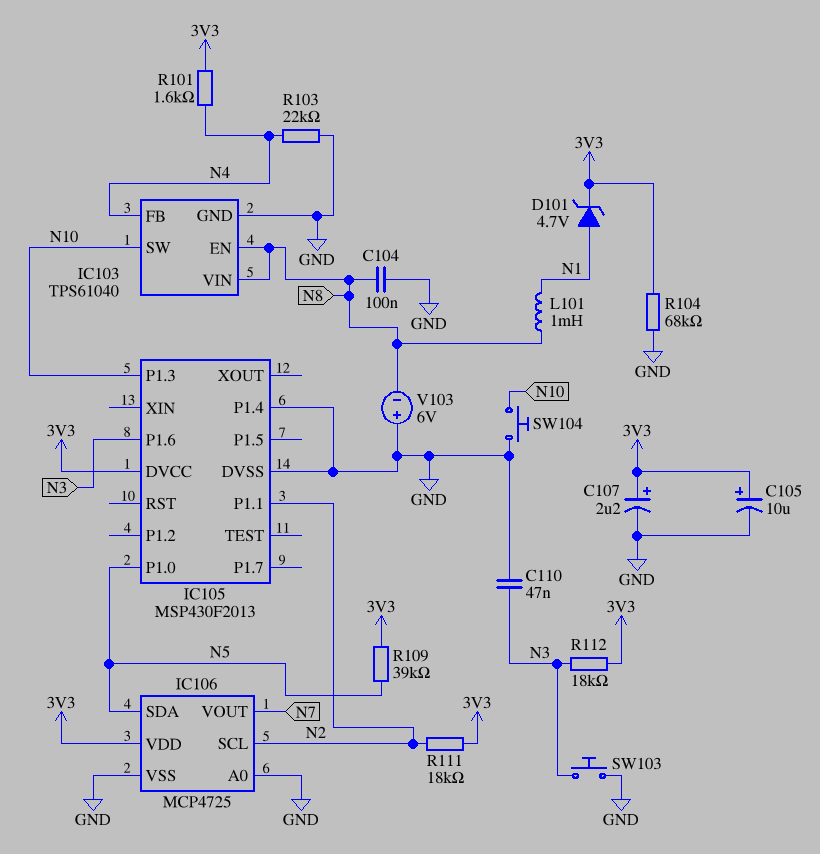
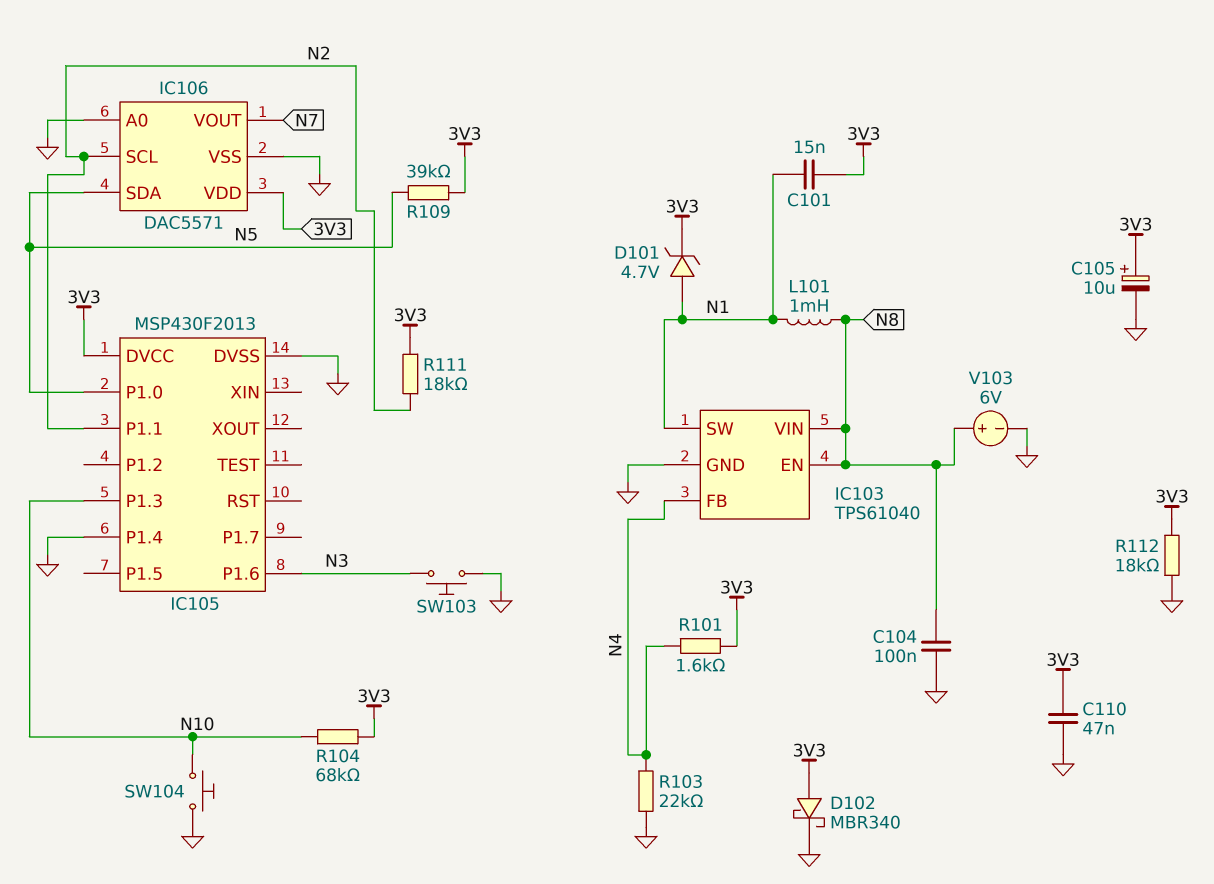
C101: none -> 15nF (3V3, N1)
C107: 2.2uF (plus 3V3, minus GND) -> none
C110: 47nF (GND, N3) -> 47nF (3V3, GND)
D102: none -> schottky MBR340 (A 3V3, K GND)
IC103 pin SW: N10 -> N1
IC106: MCP4725 -> DAC5571
R104: 68k (3V3, GND) -> 68k (3V3, N10)
R112: 18k (3V3, N3) -> 18k (3V3, GND)
V103: 6V (plus GND, minus N8) -> 6V (plus N8, minus GND)

